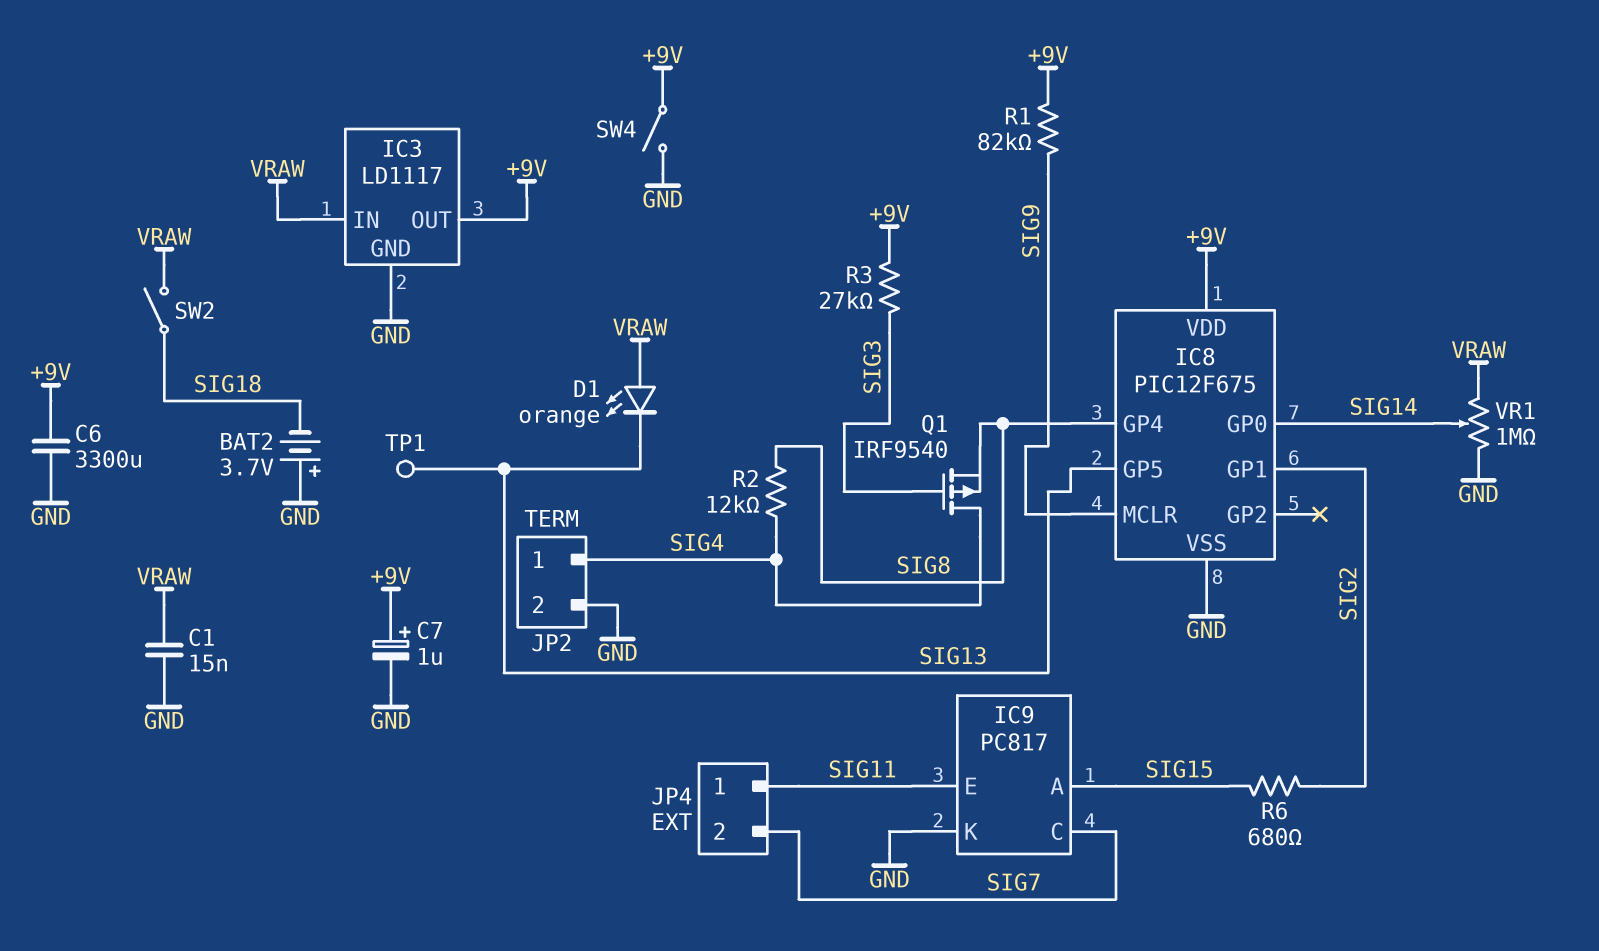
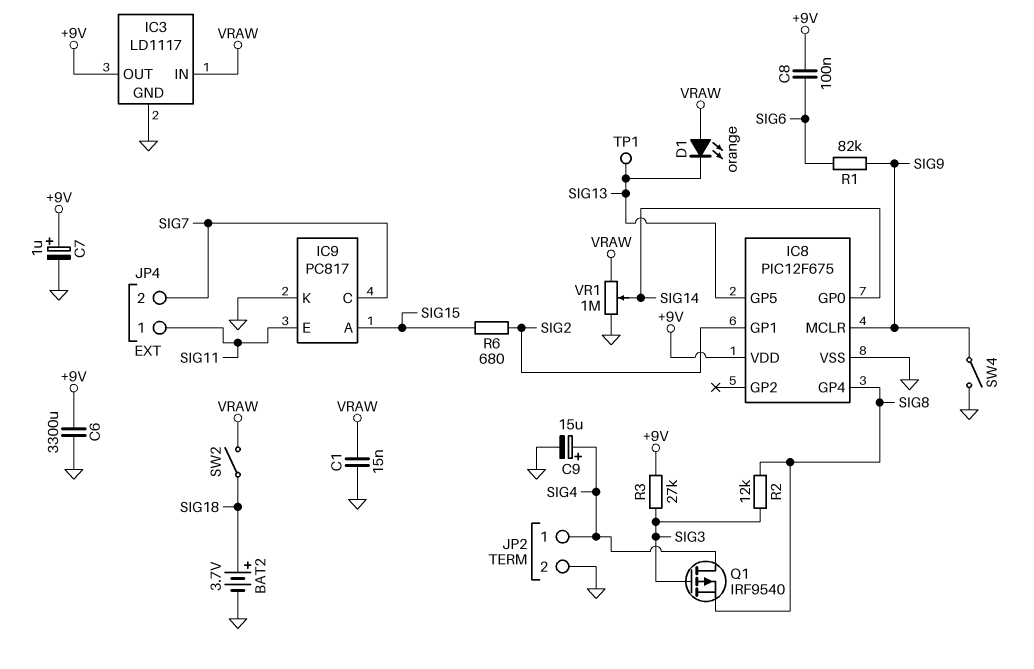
BAT2: 3.7V (plus GND, minus SIG18) -> 3.7V (plus SIG18, minus GND)
C8: none -> 100nF (+9V, SIG6)
C9: none -> 15uF (plus SIG4, minus GND)
R1: 82k (+9V, SIG9) -> 82k (SIG6, SIG9)
R2: 12k (SIG4, SIG8) -> 12k (SIG3, SIG8)
SW4: switch (+9V, GND) -> switch (GND, SIG9)

